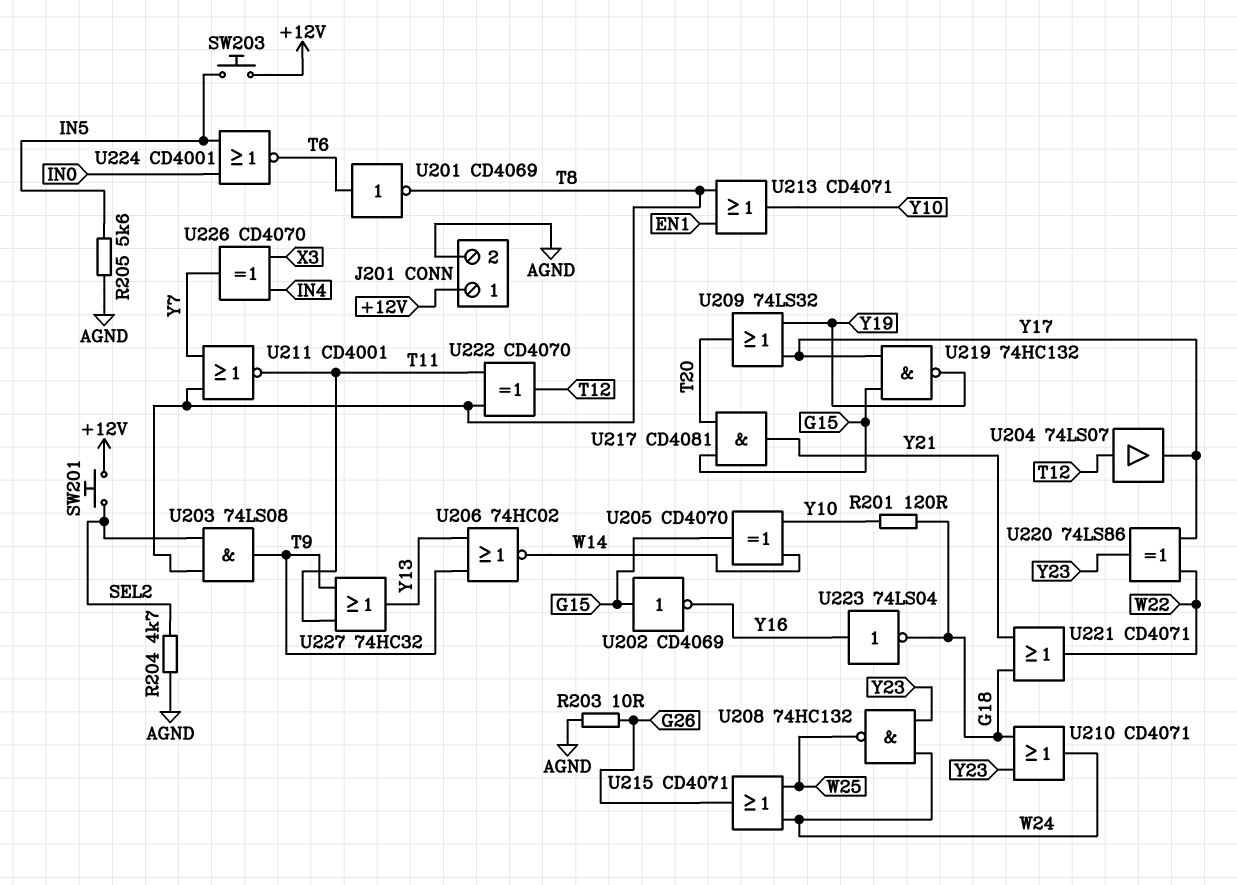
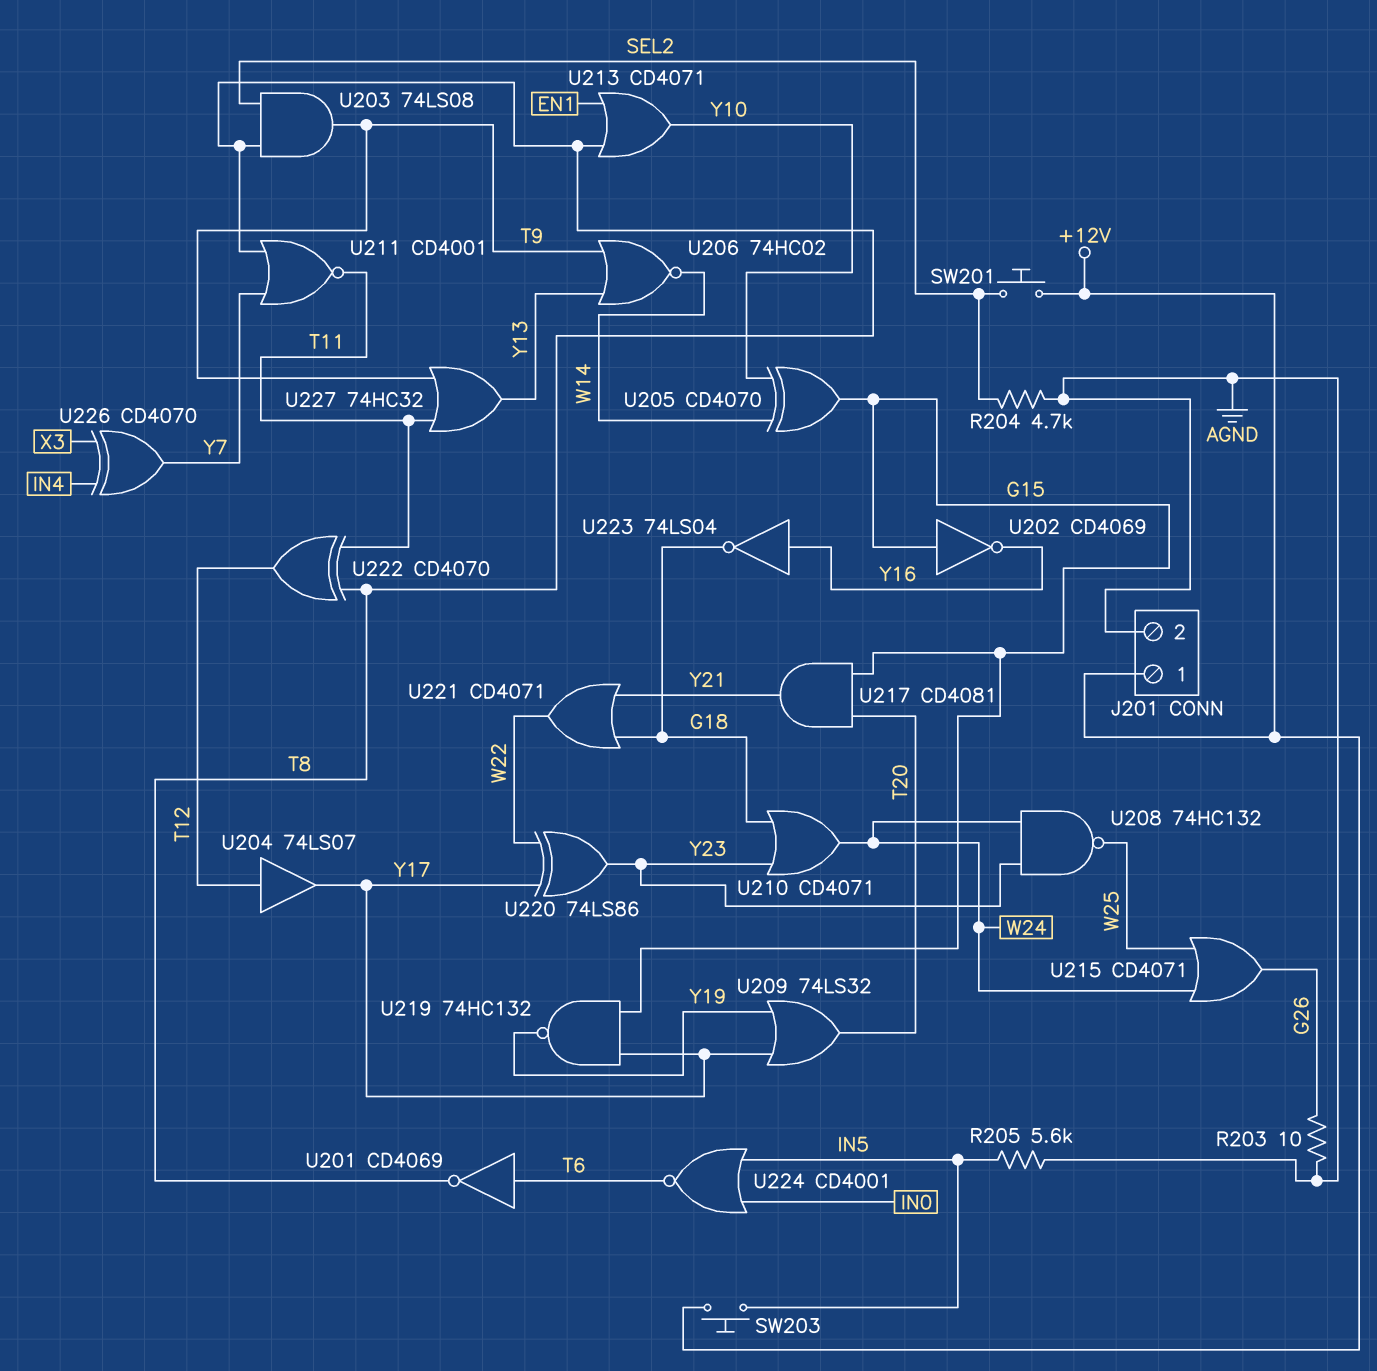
R201: 120 (G18, Y10) -> none

